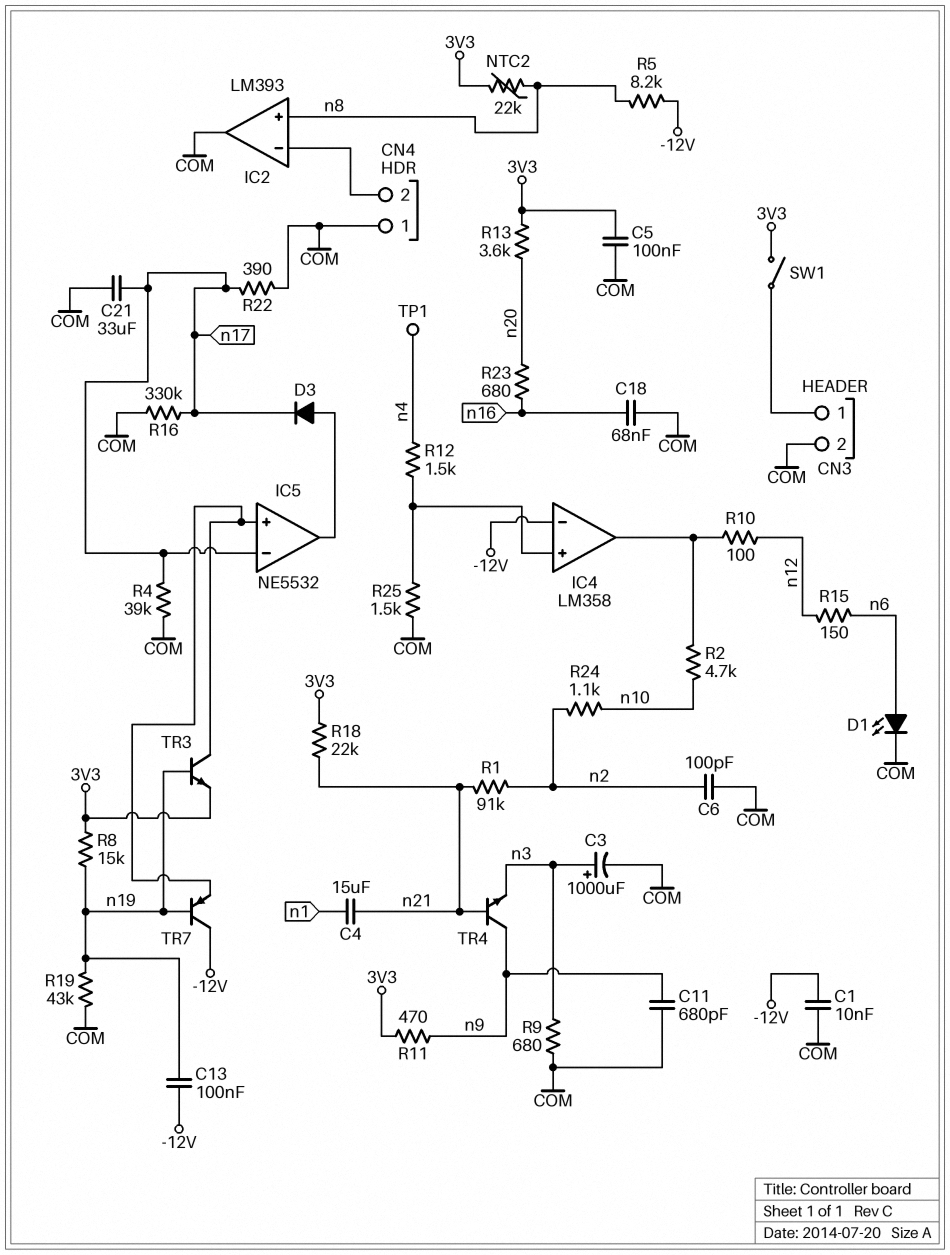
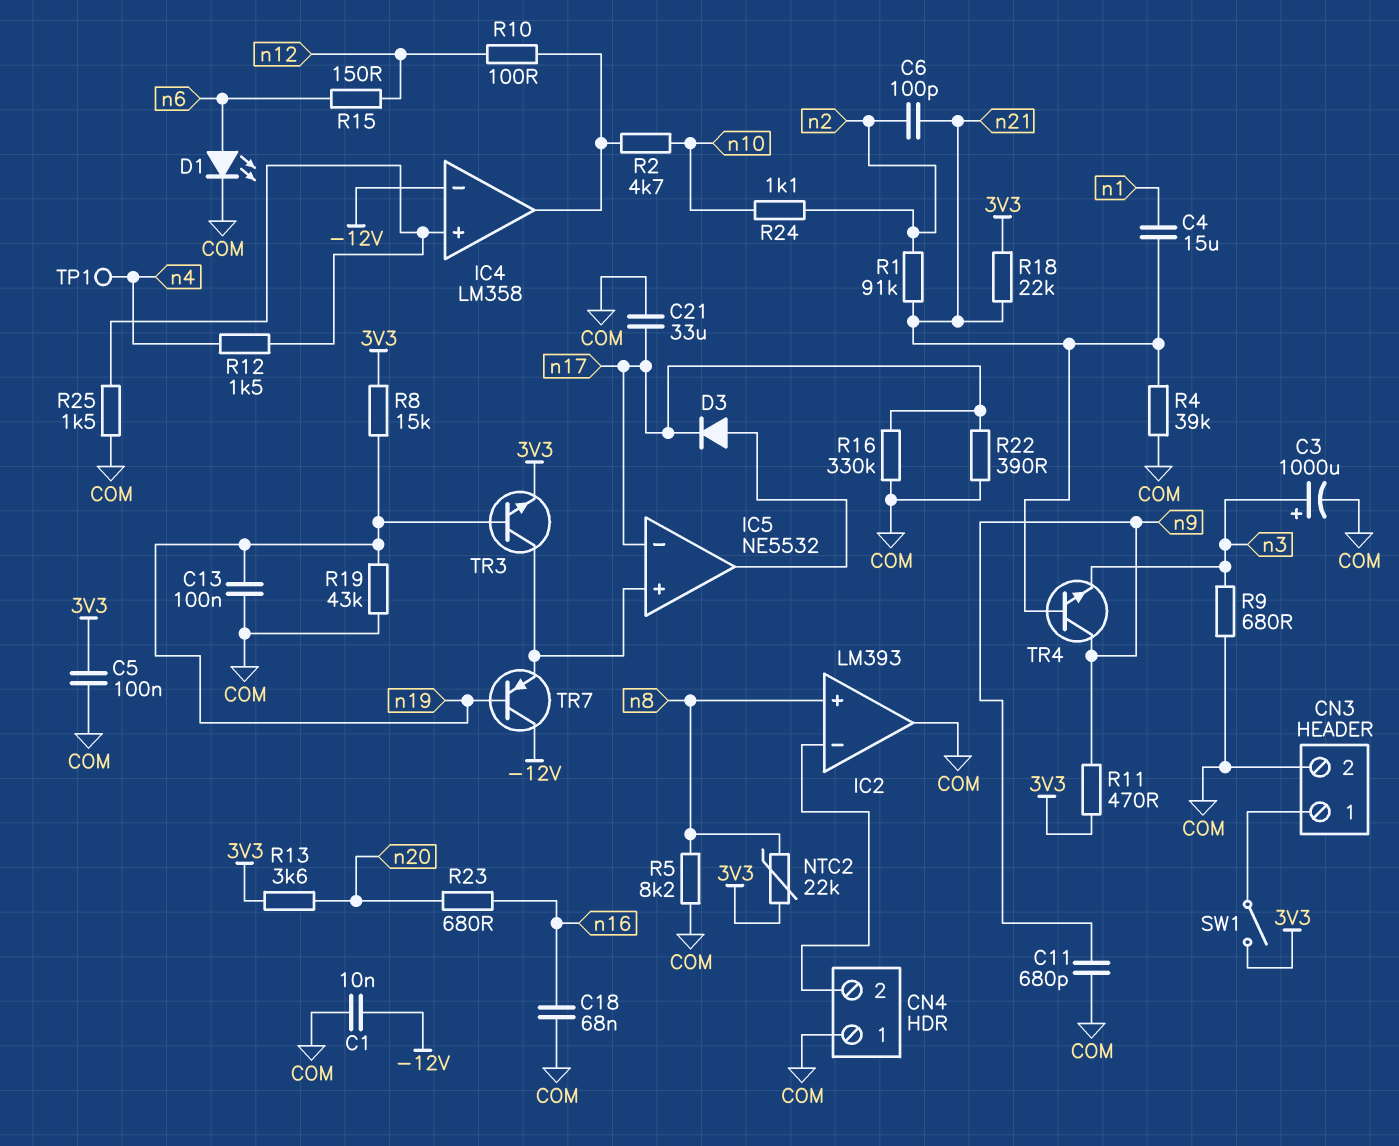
C6: 100pF (COM, n2) -> 100pF (n2, n21)
C13: 100nF (-12V, n19) -> 100nF (COM, n19)
R4: 39k (COM, n17) -> 39k (COM, n21)
R5: 8.2k (-12V, n8) -> 8.2k (COM, n8)

